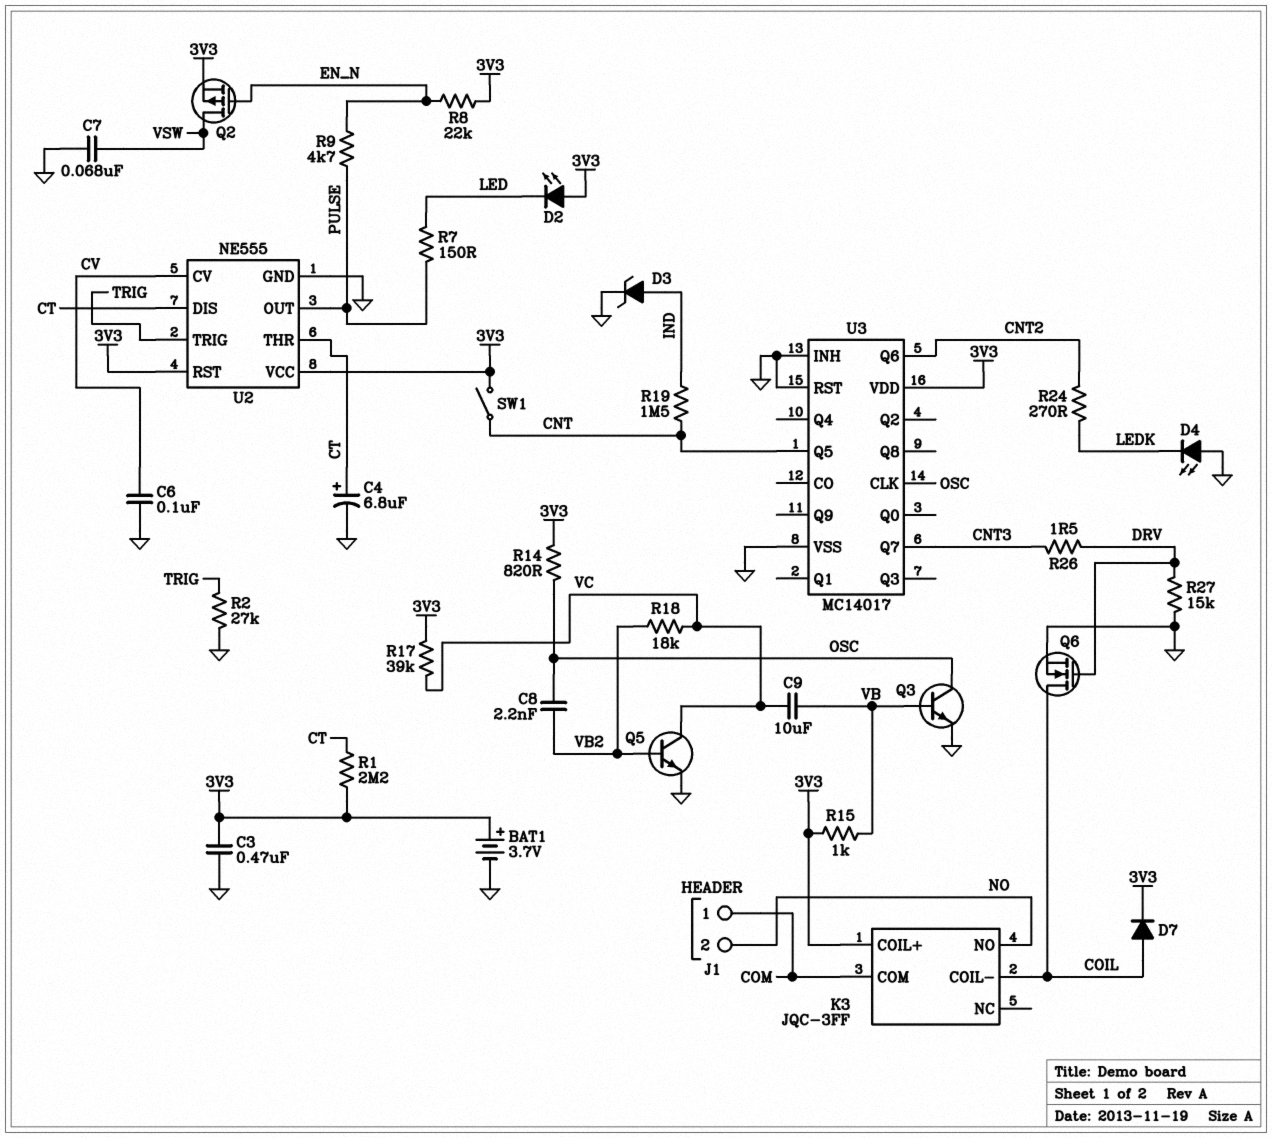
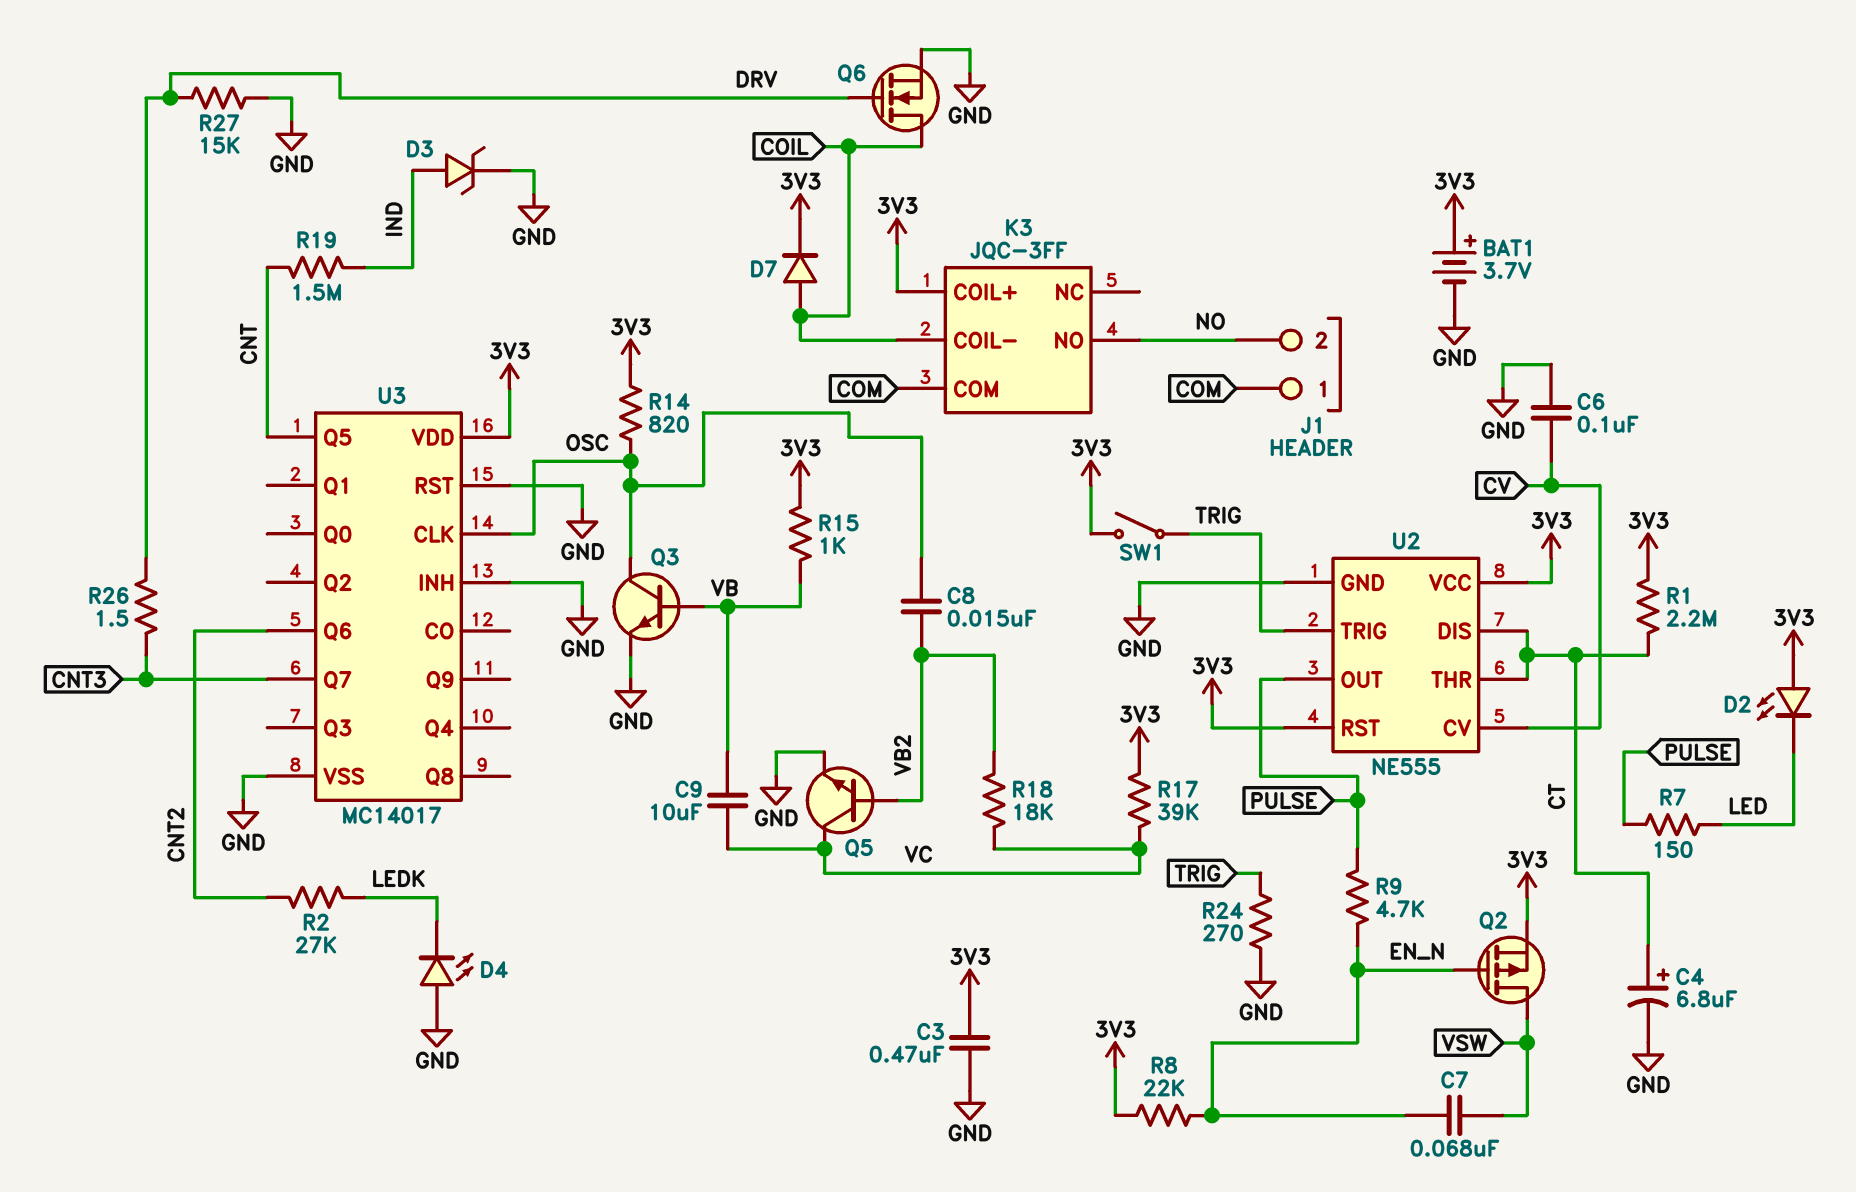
C7: 68nF (GND, VSW) -> 68nF (EN_N, VSW)
C8: 2.2nF (OSC, VB2) -> 15nF (OSC, VB2)
R2: 27k (GND, TRIG) -> 27k (CNT2, LEDK)
R24: 270 (CNT2, LEDK) -> 270 (GND, TRIG)
SW1: switch (3V3, CNT) -> switch (3V3, TRIG)

